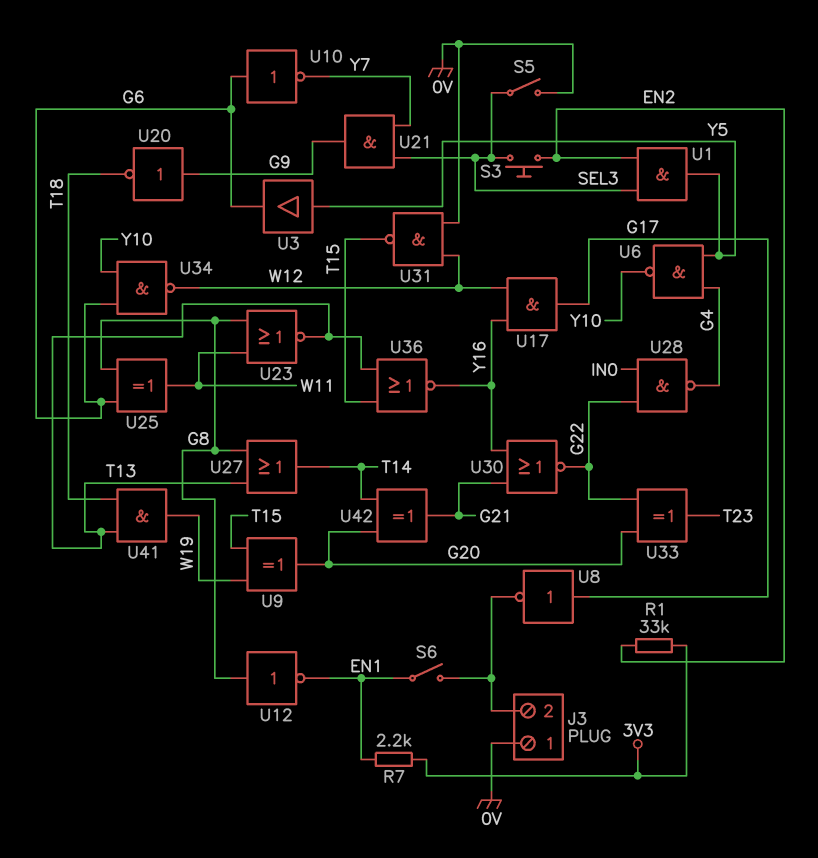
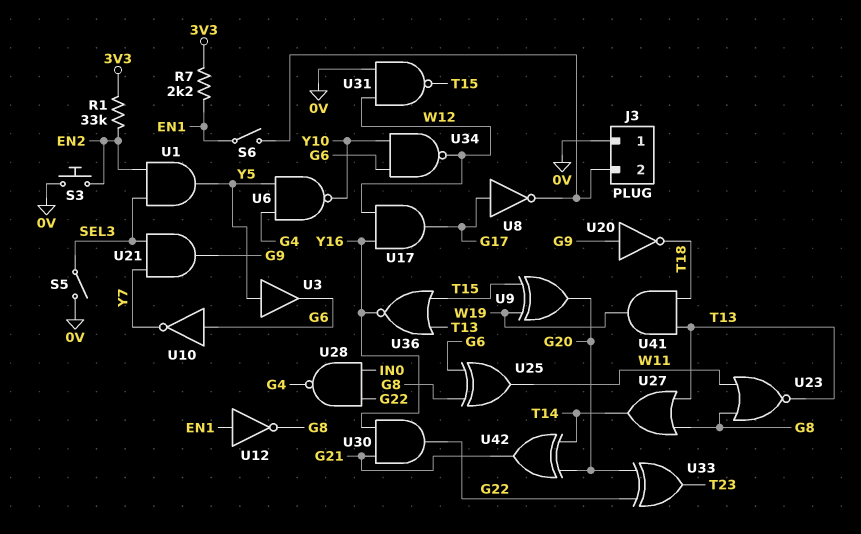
S3: button (EN2, SEL3) -> button (0V, EN2)
U12: NOT (in G8, out EN1) -> NOT (in EN1, out G8)
U30: NOR (in G21, in Y16, out G22) -> AND (in G21, in Y16, out G22)

